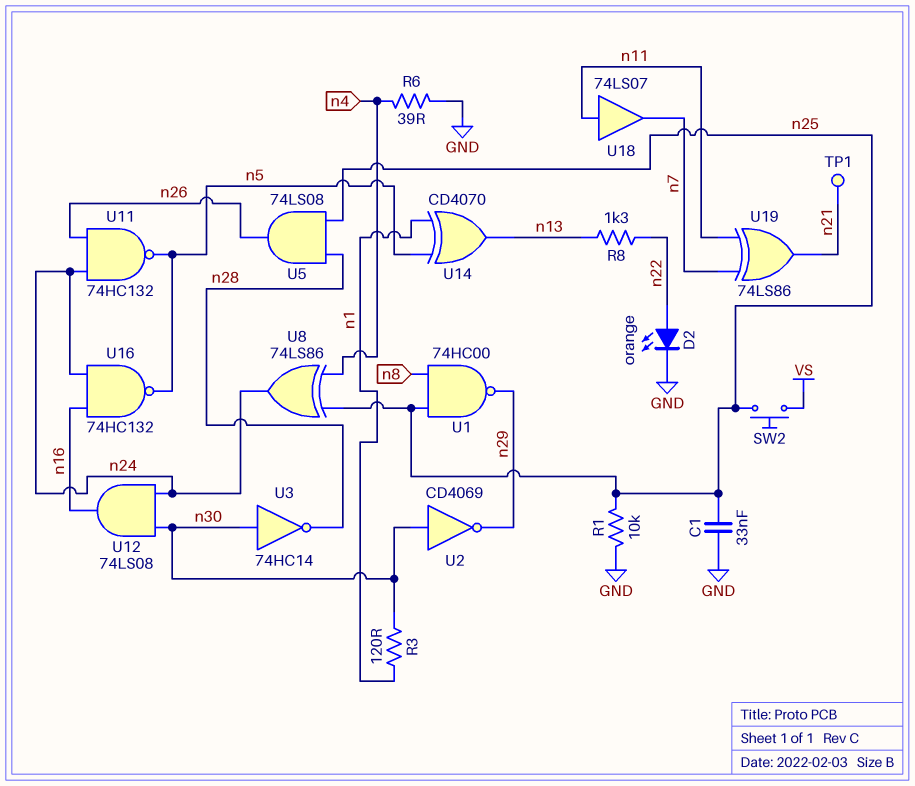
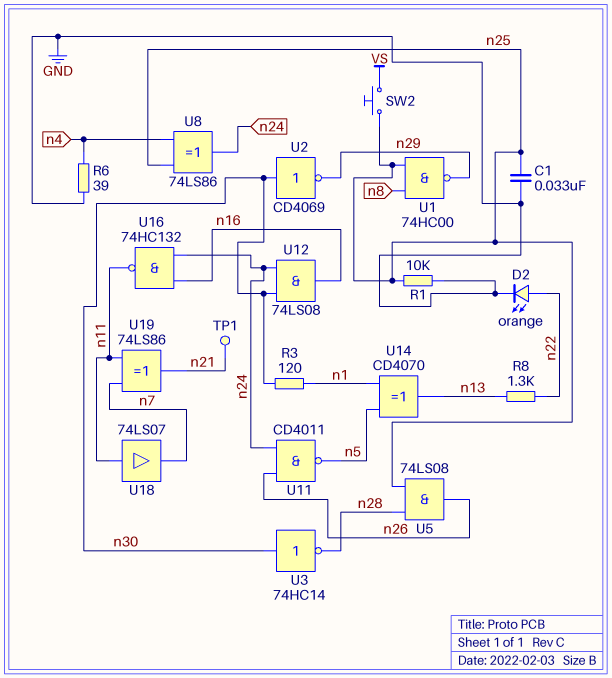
U11: NAND 74HC132 (in n24, in n26, out n5) -> NAND CD4011 (in n24, in n26, out n5)
U16: NAND 74HC132 (in n16, in n24, out n5) -> NAND 74HC132 (in n16, in n24, out n11)

